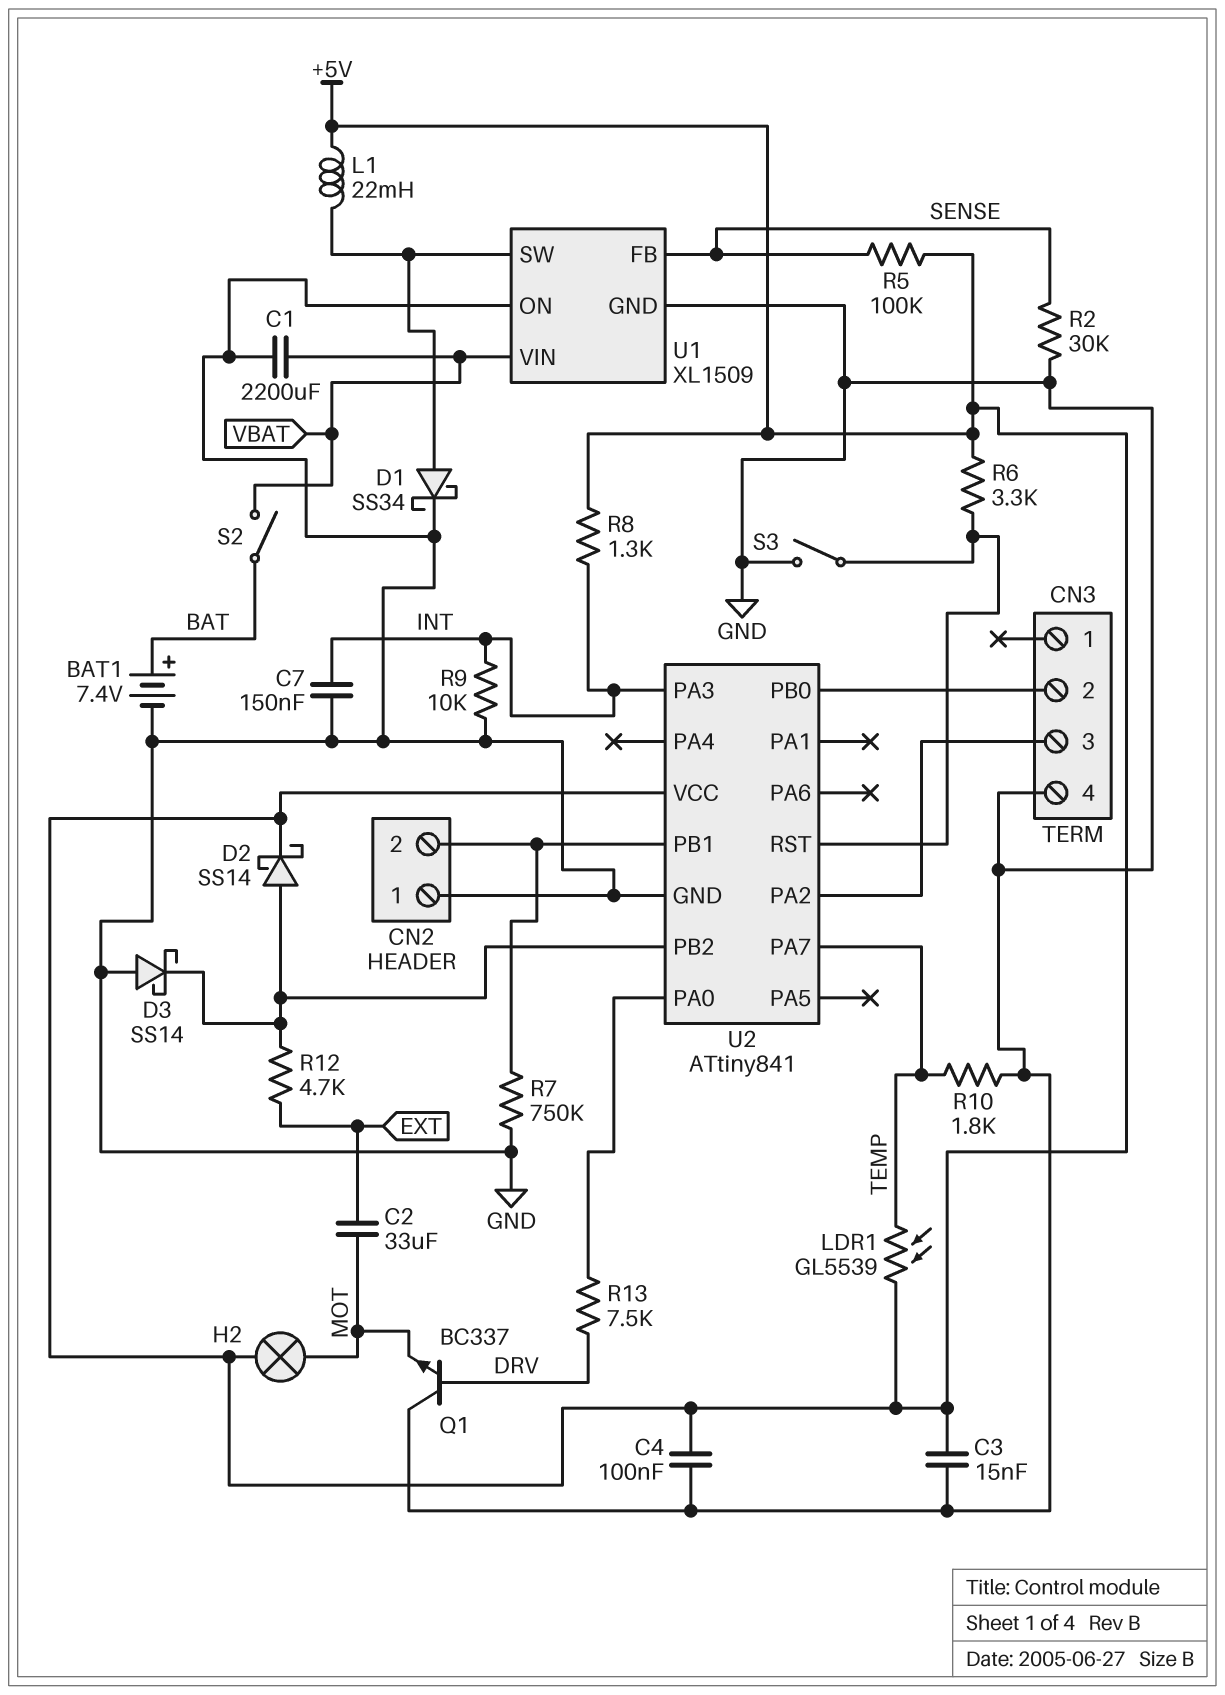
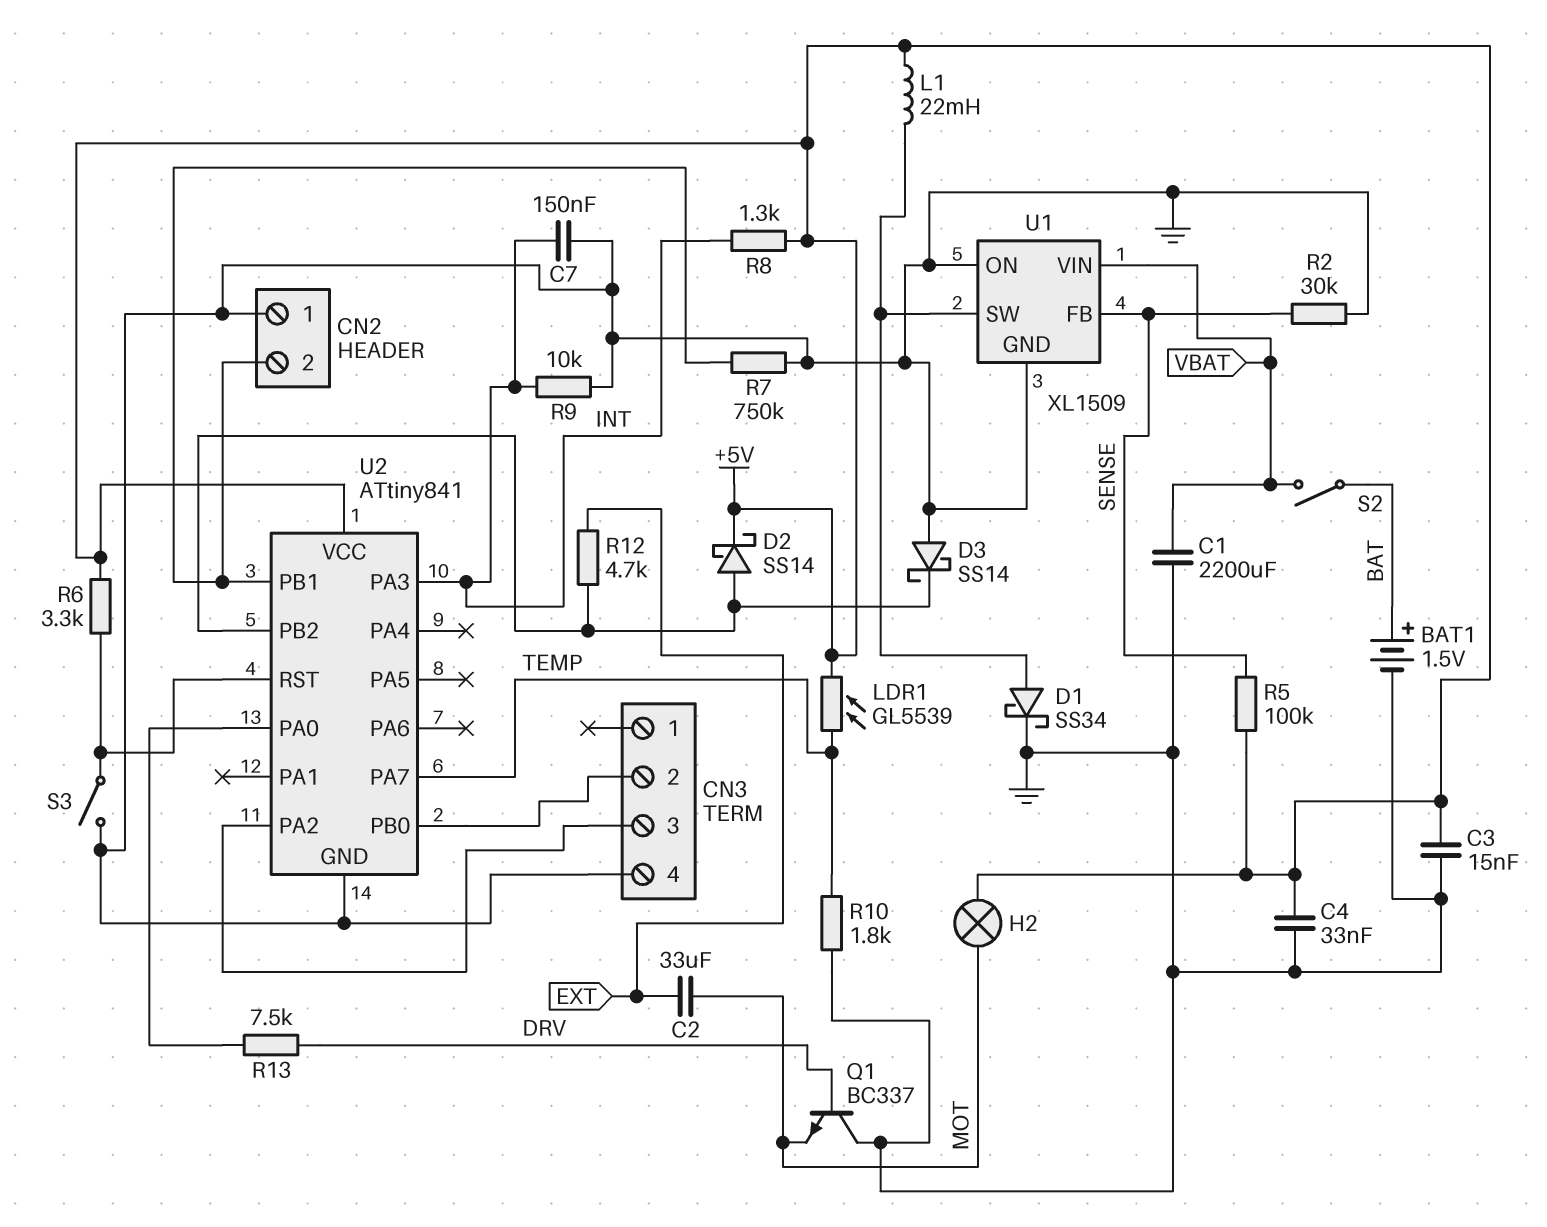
BAT1: 7.4V (plus BAT, minus GND) -> 1.5V (plus BAT, minus GND)
C4: 100nF (+5V, GND) -> 33nF (+5V, GND)

